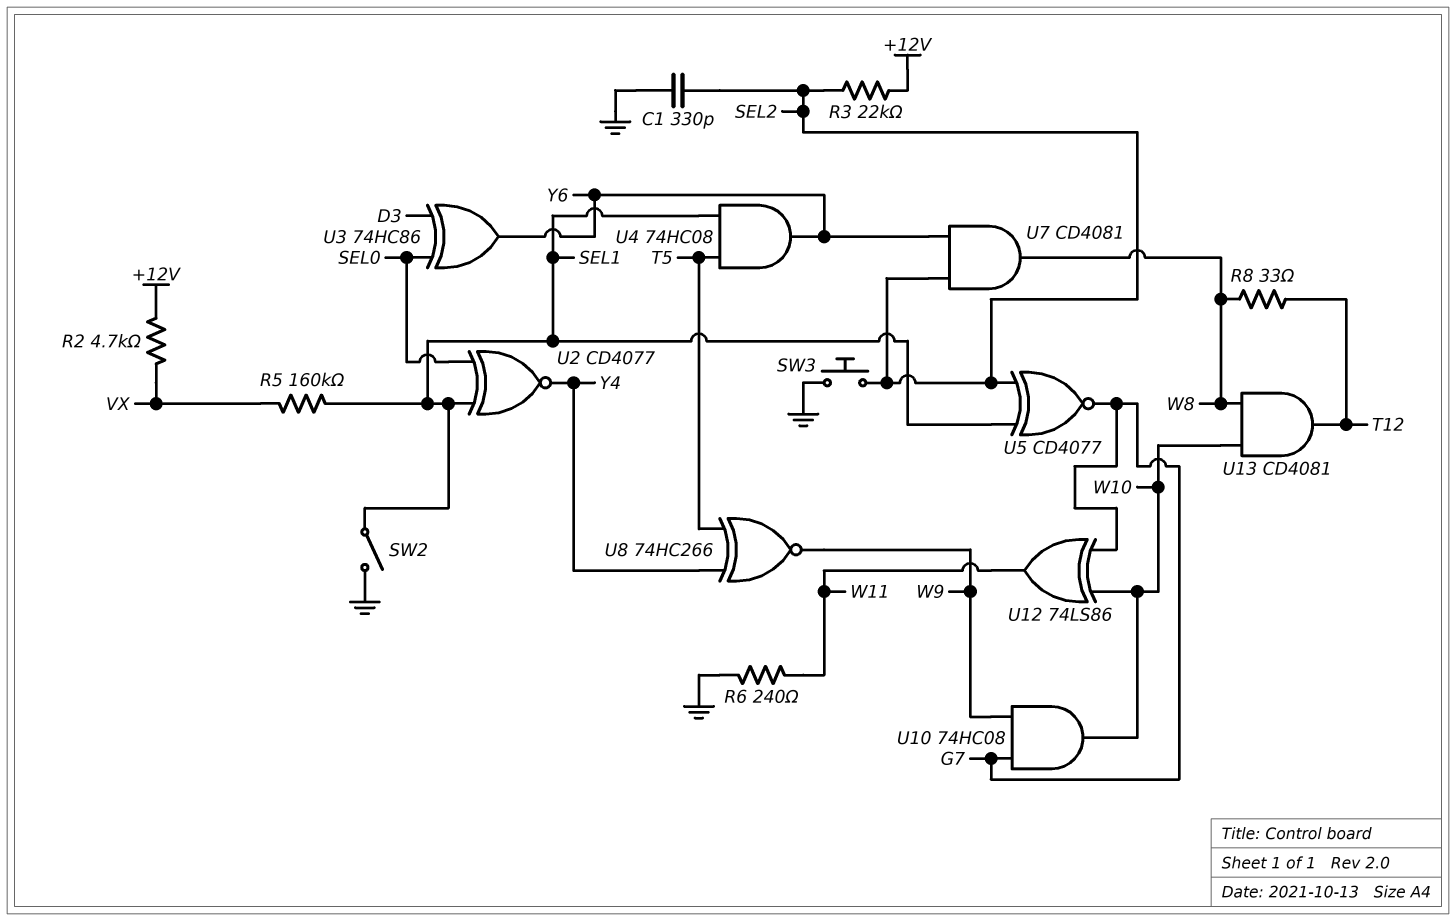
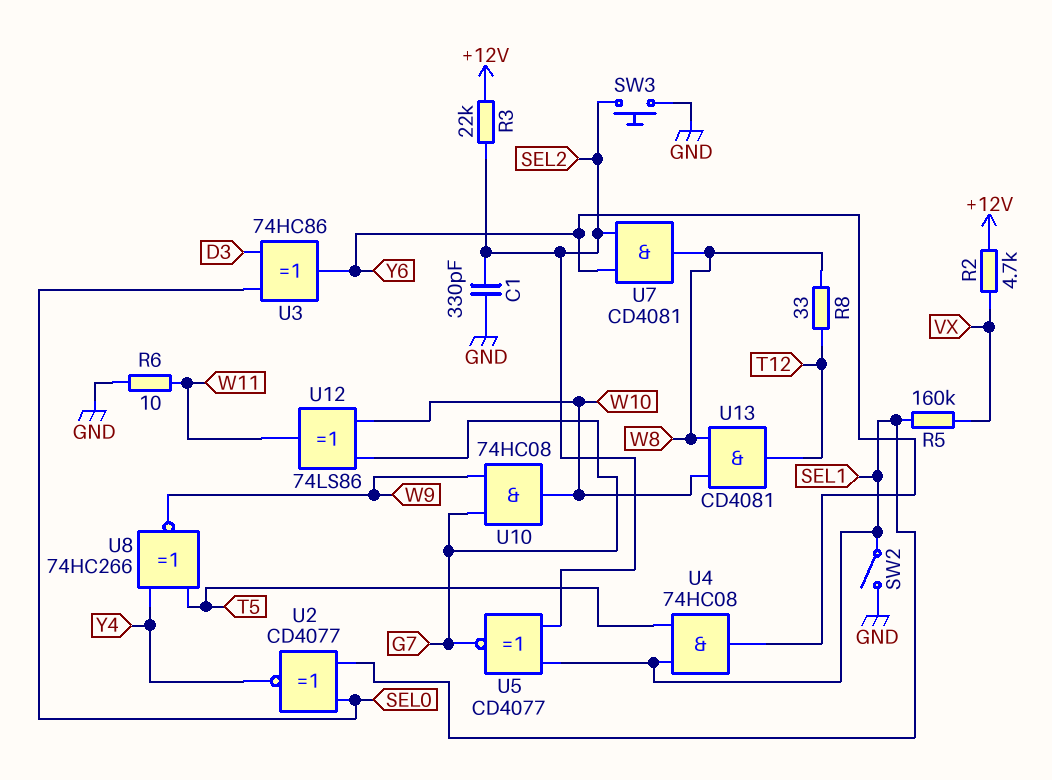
R6: 240 (GND, W11) -> 10 (GND, W11)

